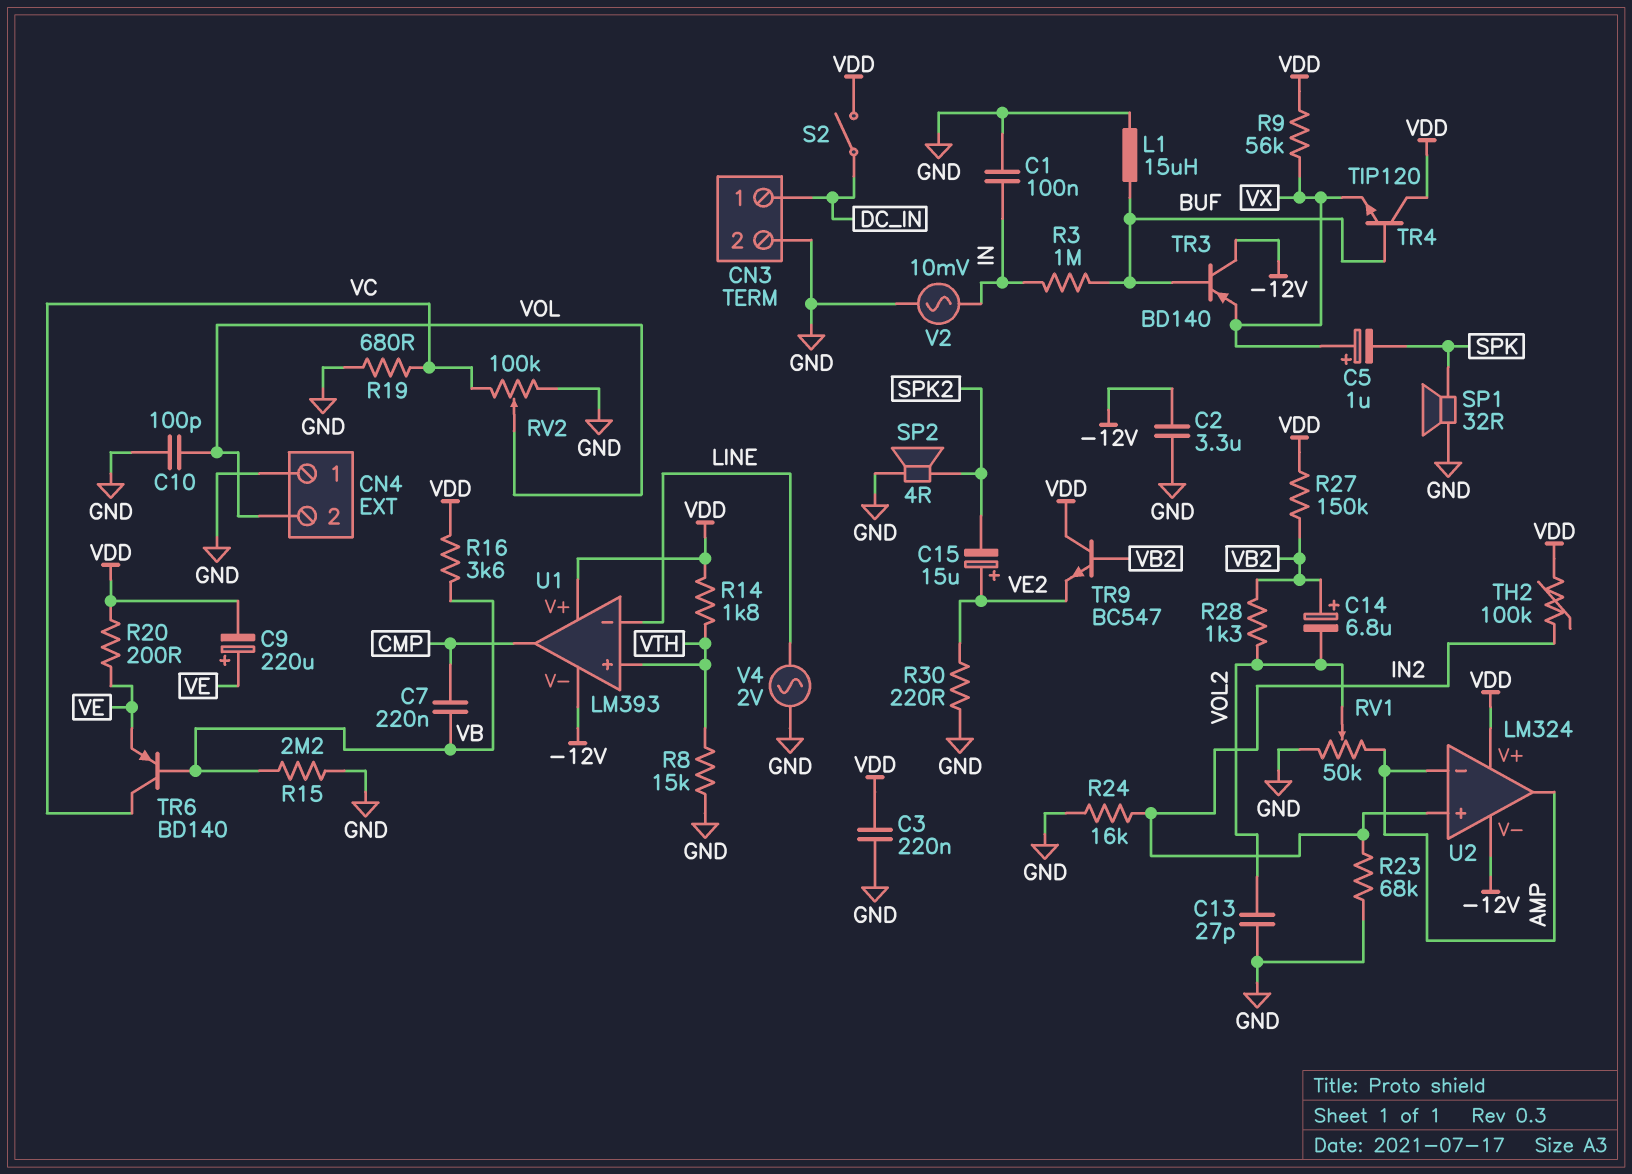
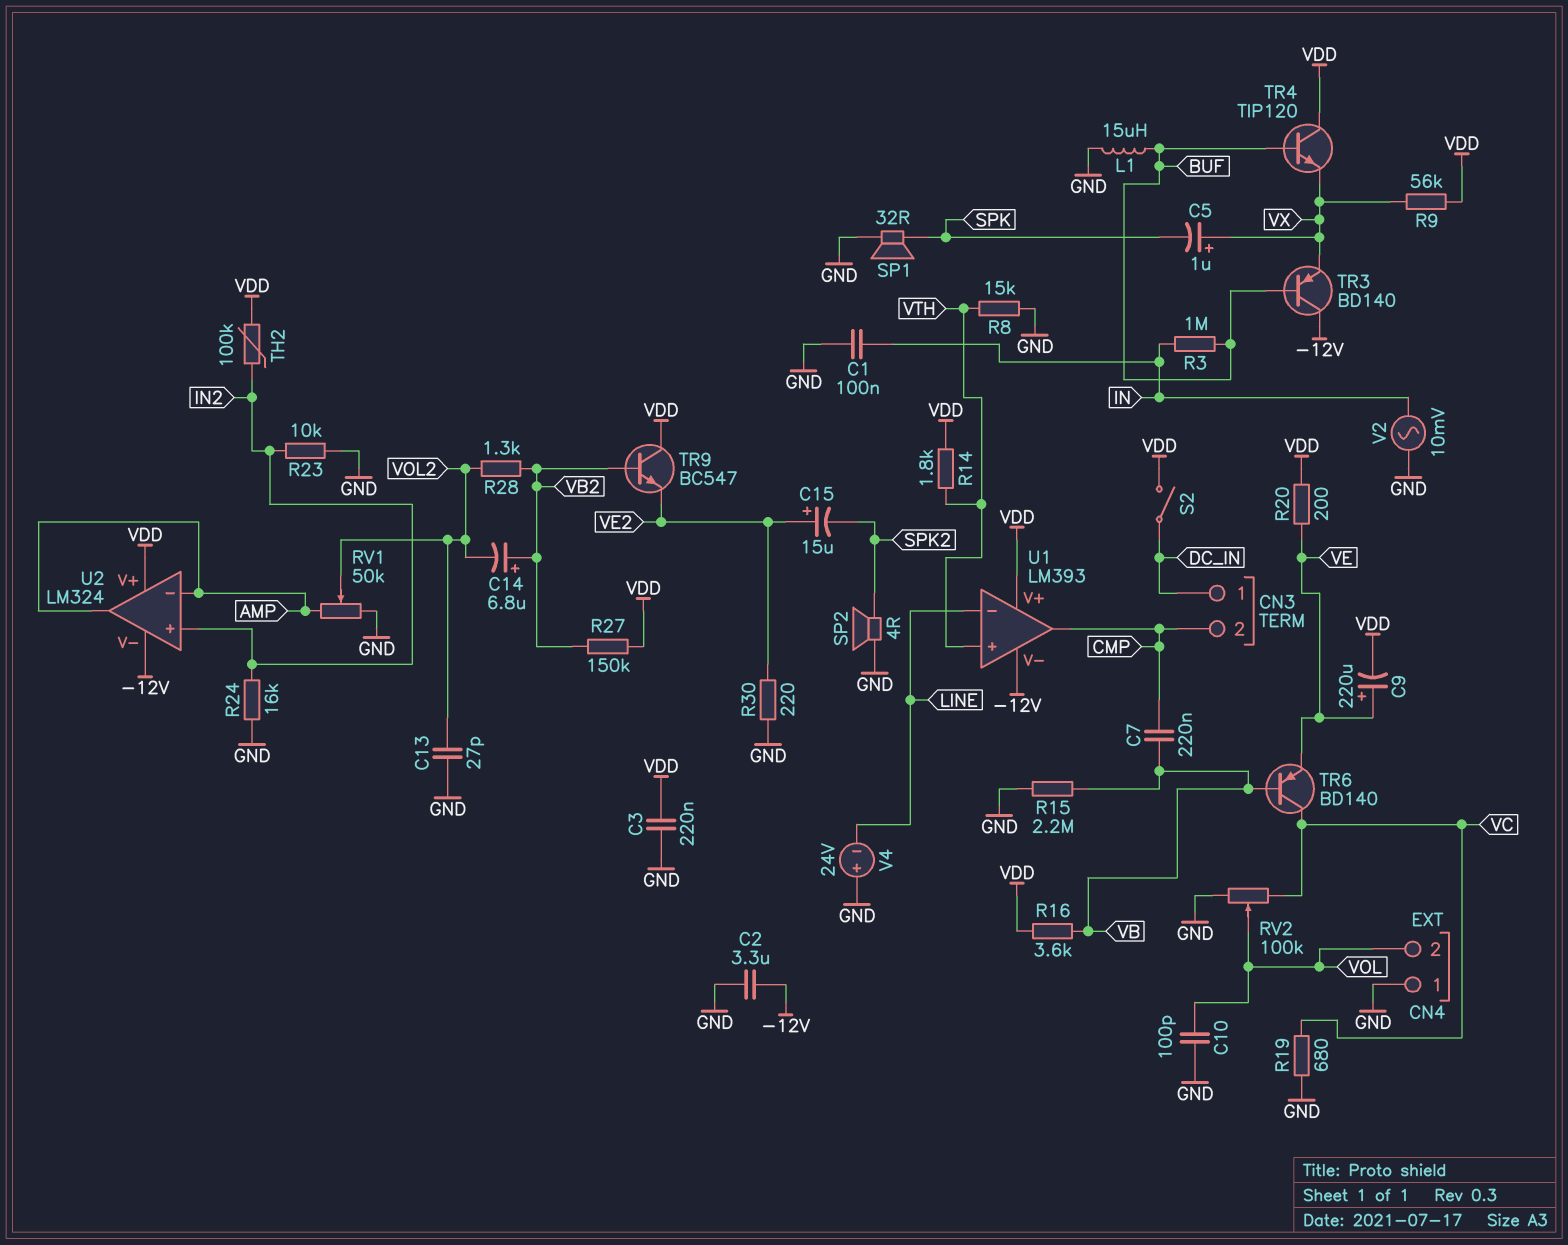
CN3 pin 2: GND -> CMP
R23: 68k (GND, IN2) -> 10k (GND, IN2)
V4: AC 2V (GND, LINE) -> 24V (plus GND, minus LINE)

